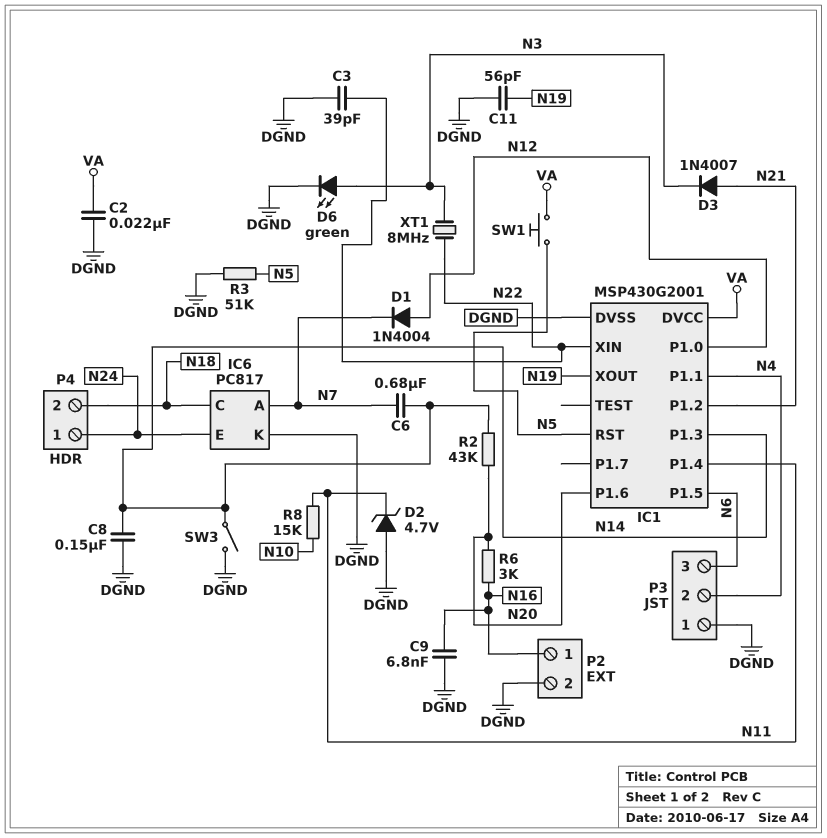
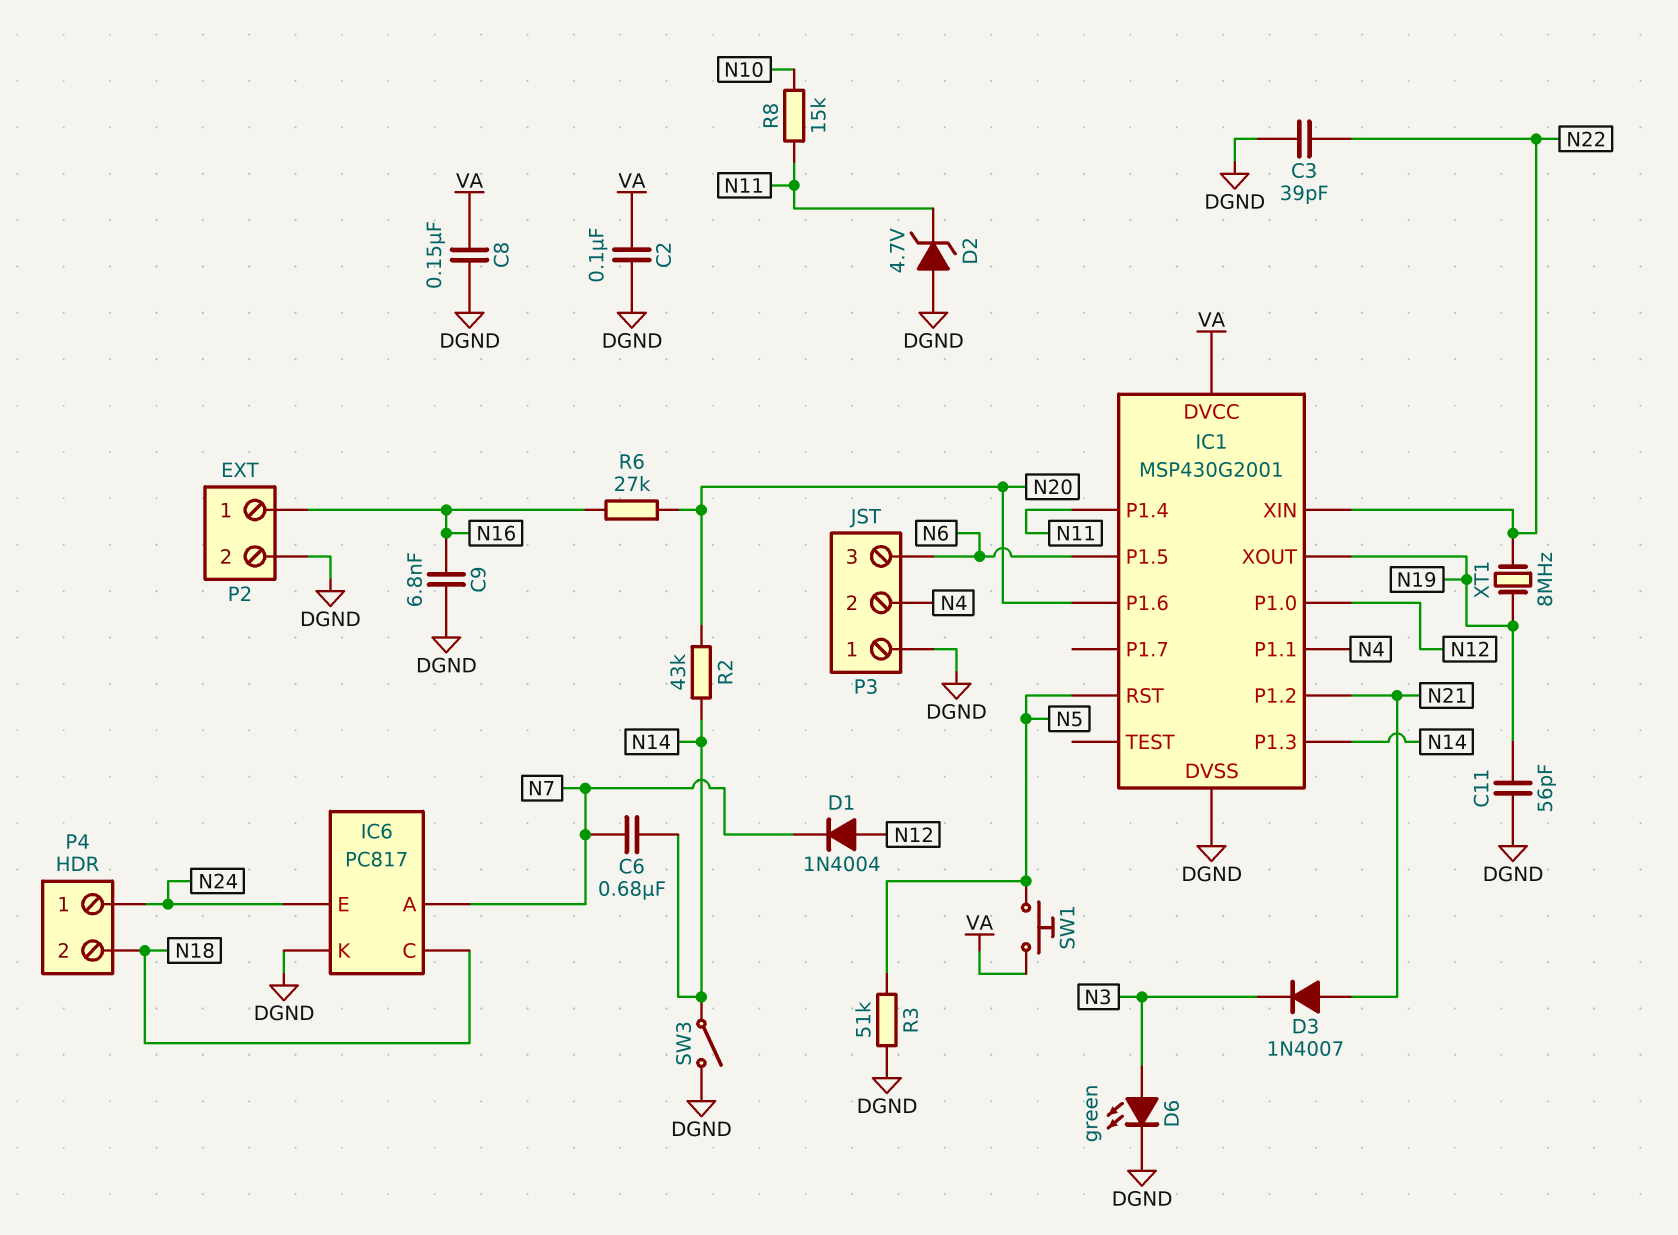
C2: 22nF (DGND, VA) -> 100nF (DGND, VA)
C8: 150nF (DGND, N14) -> 150nF (DGND, VA)
R6: 3k (N16, N20) -> 27k (N16, N20)
XT1: 8MHz (N3, N22) -> 8MHz (N19, N22)

